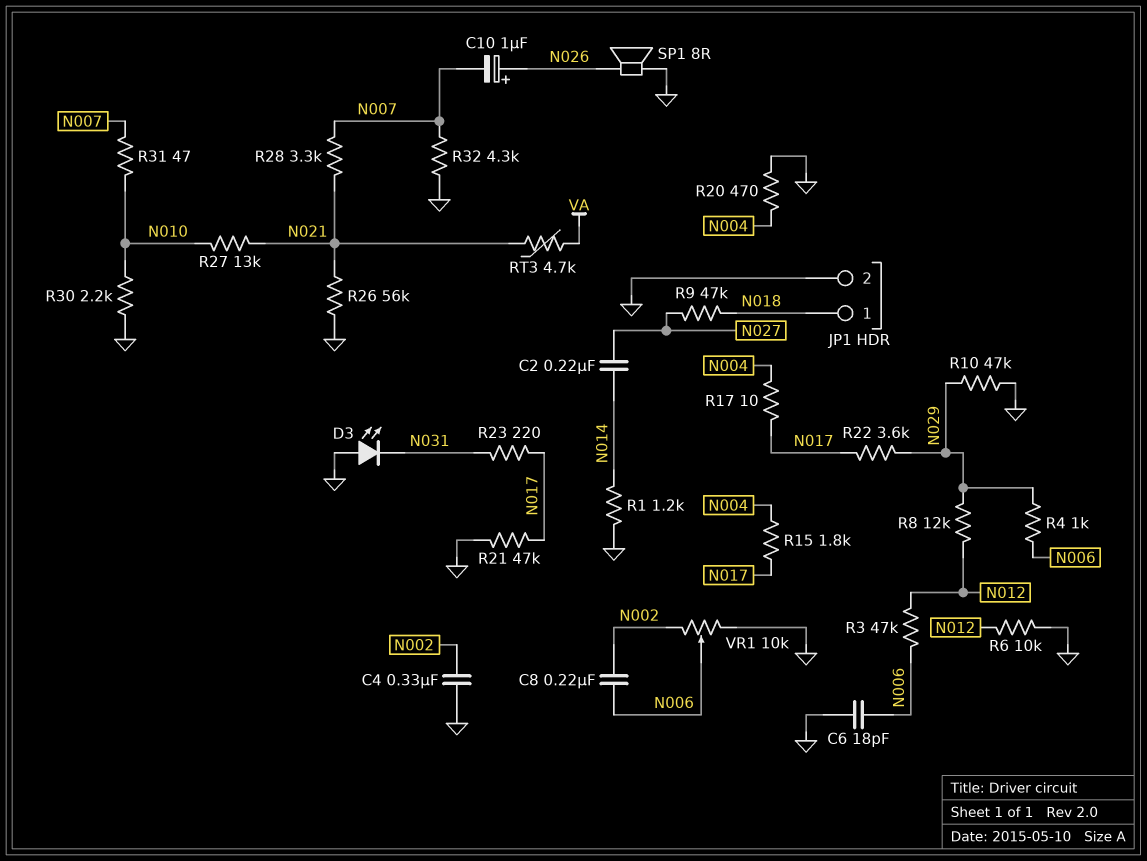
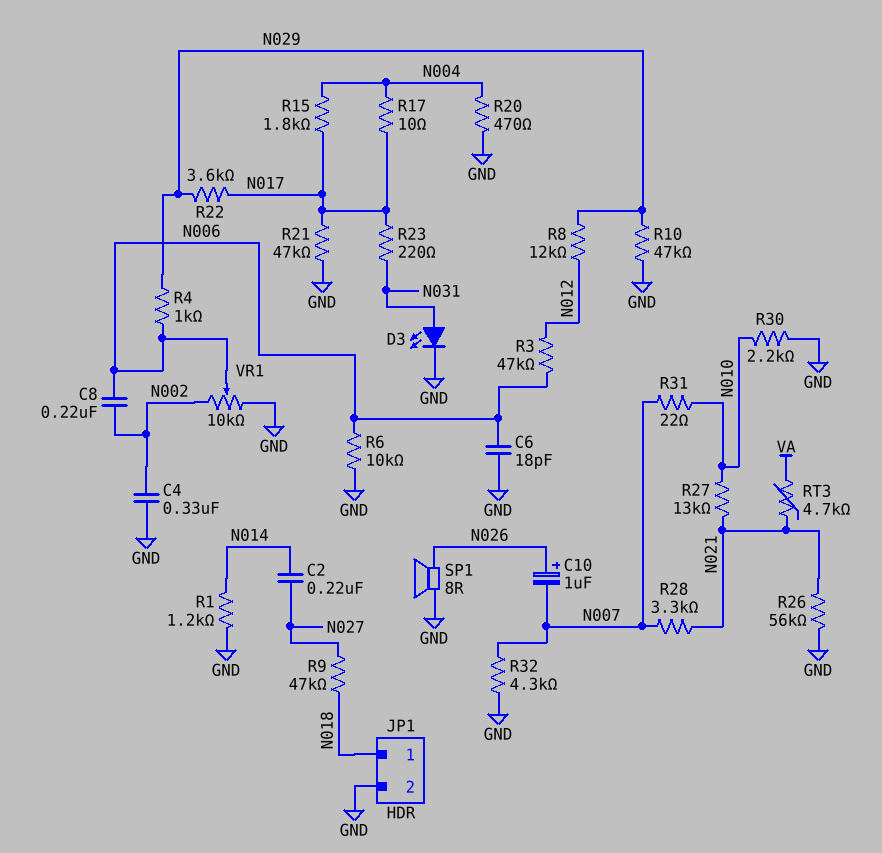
D3: LED (A GND, K N031) -> LED (A N031, K GND)
R6: 10k (GND, N012) -> 10k (GND, N006)
R31: 47 (N007, N010) -> 22 (N007, N010)

